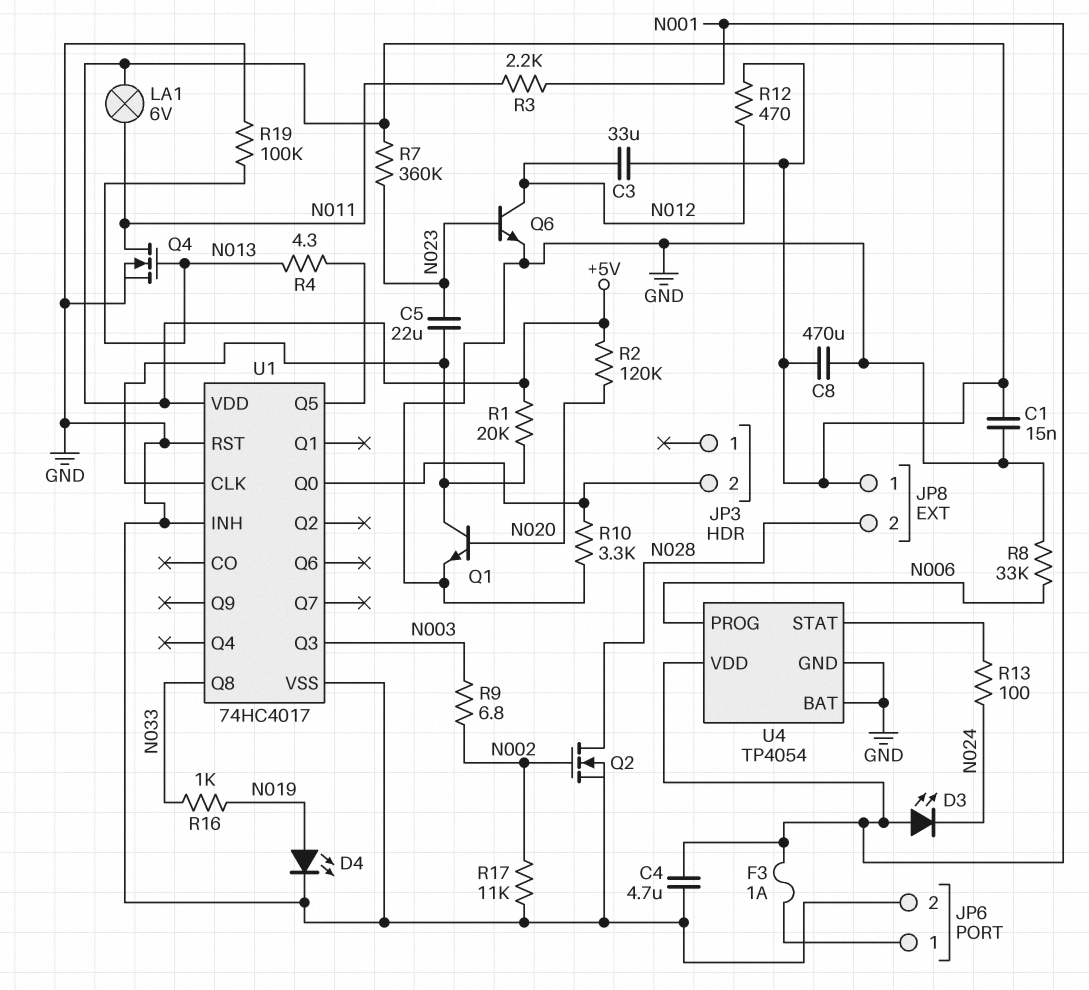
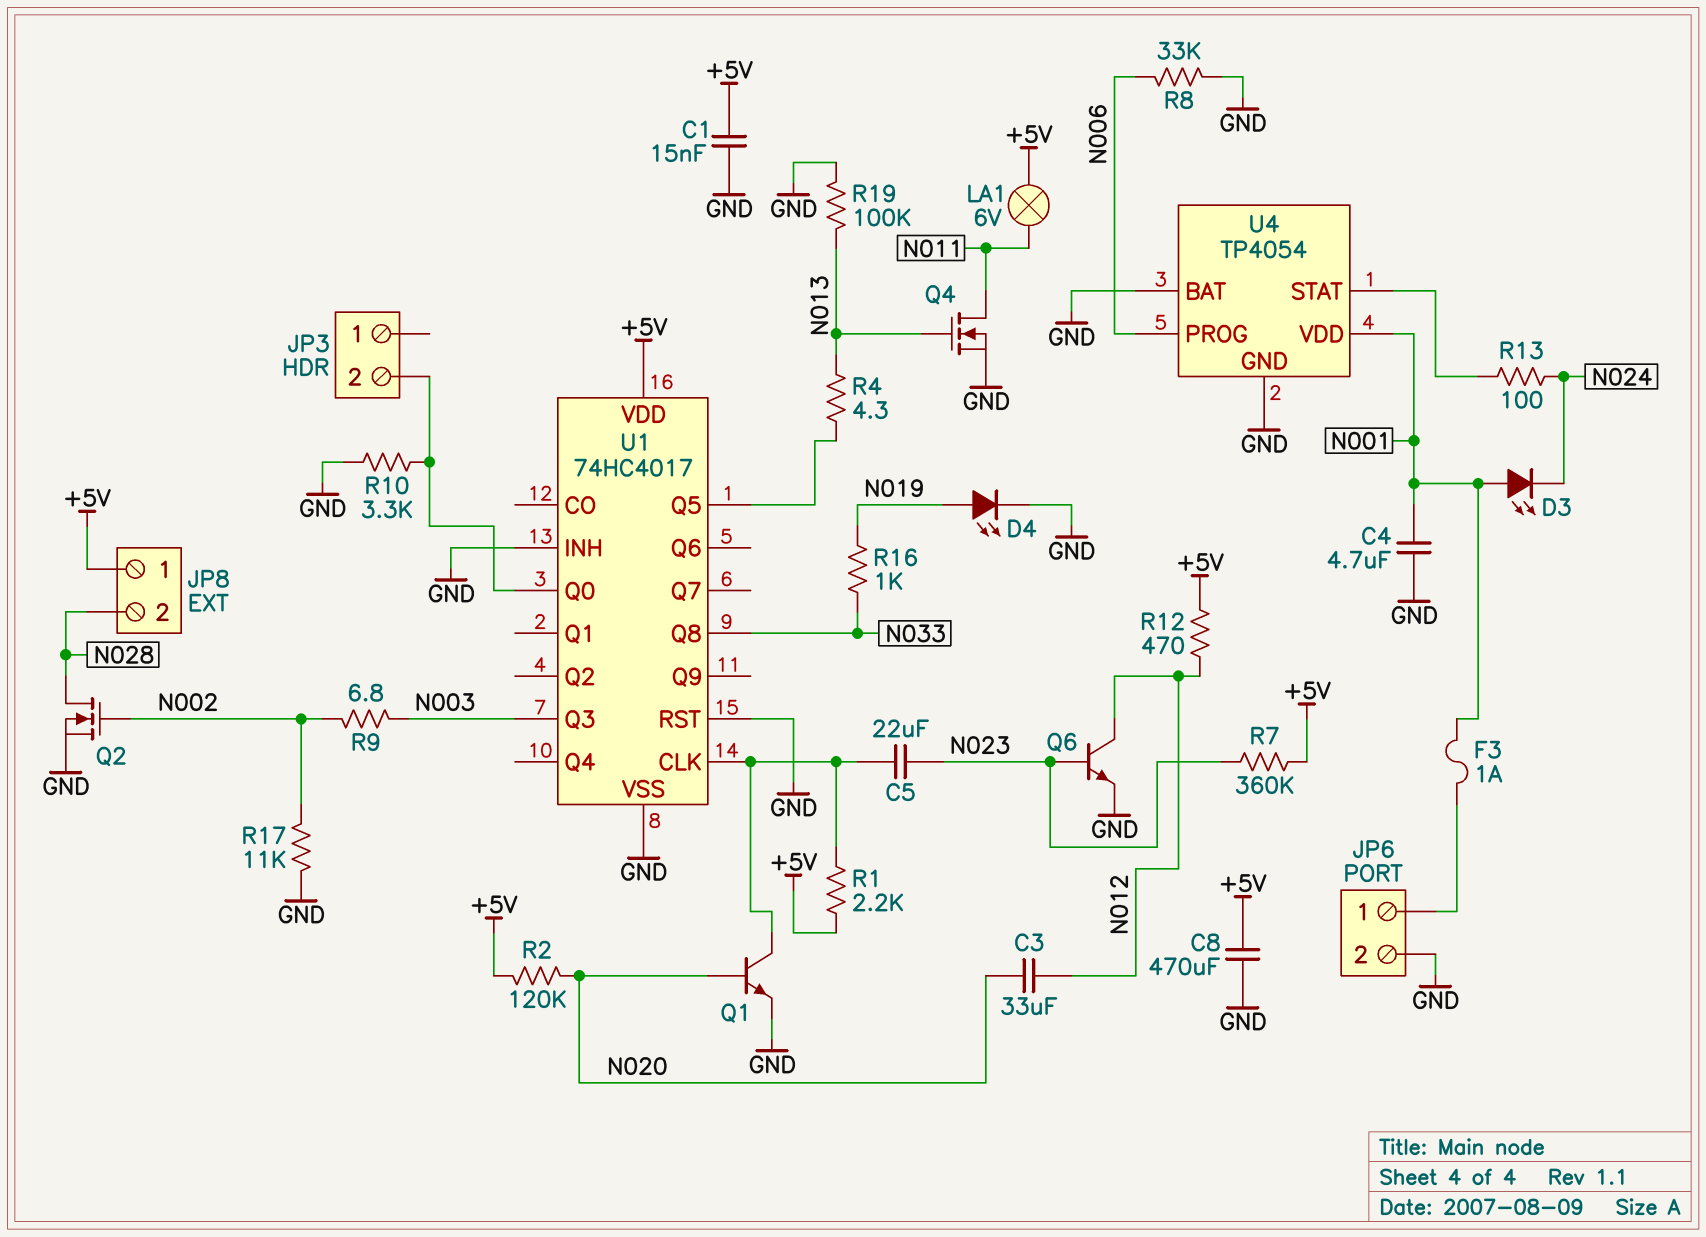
C3: 33uF (+5V, N012) -> 33uF (N012, N020)
R1: 20k (+5V, U1/CLK) -> 2.2k (+5V, U1/CLK)
R3: 2.2k (N001, N011) -> none

